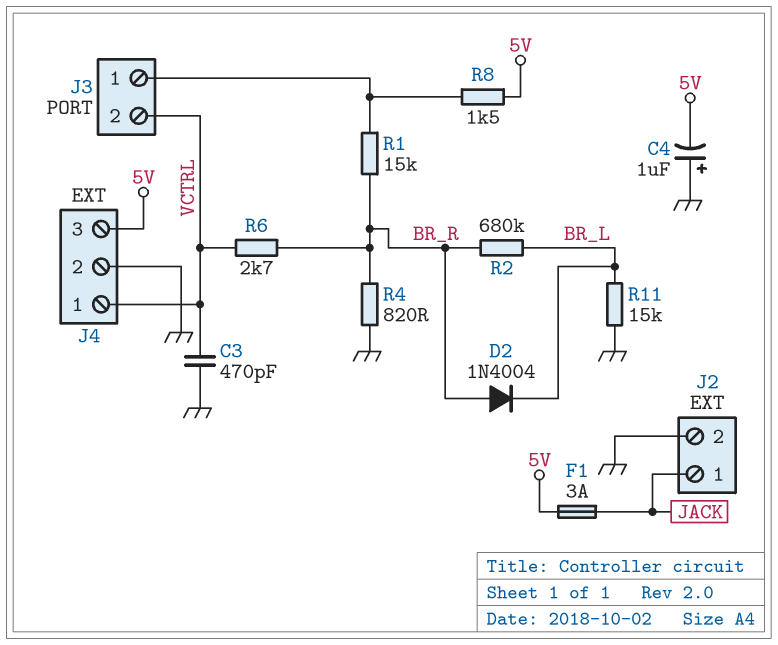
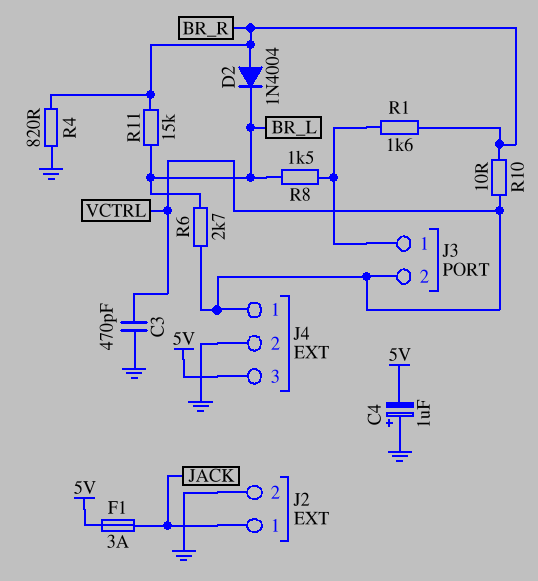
R1: 15k (BR_R, J3/1) -> 1.6k (BR_R, J3/1)
R2: 680k (BR_L, BR_R) -> none
R6: 2.7k (BR_R, VCTRL) -> 2.7k (BR_L, VCTRL)
R8: 1.5k (5V, J3/1) -> 1.5k (BR_L, J3/1)
R10: none -> 10 (BR_R, VCTRL)
R11: 15k (BR_L, GND) -> 15k (BR_L, BR_R)

